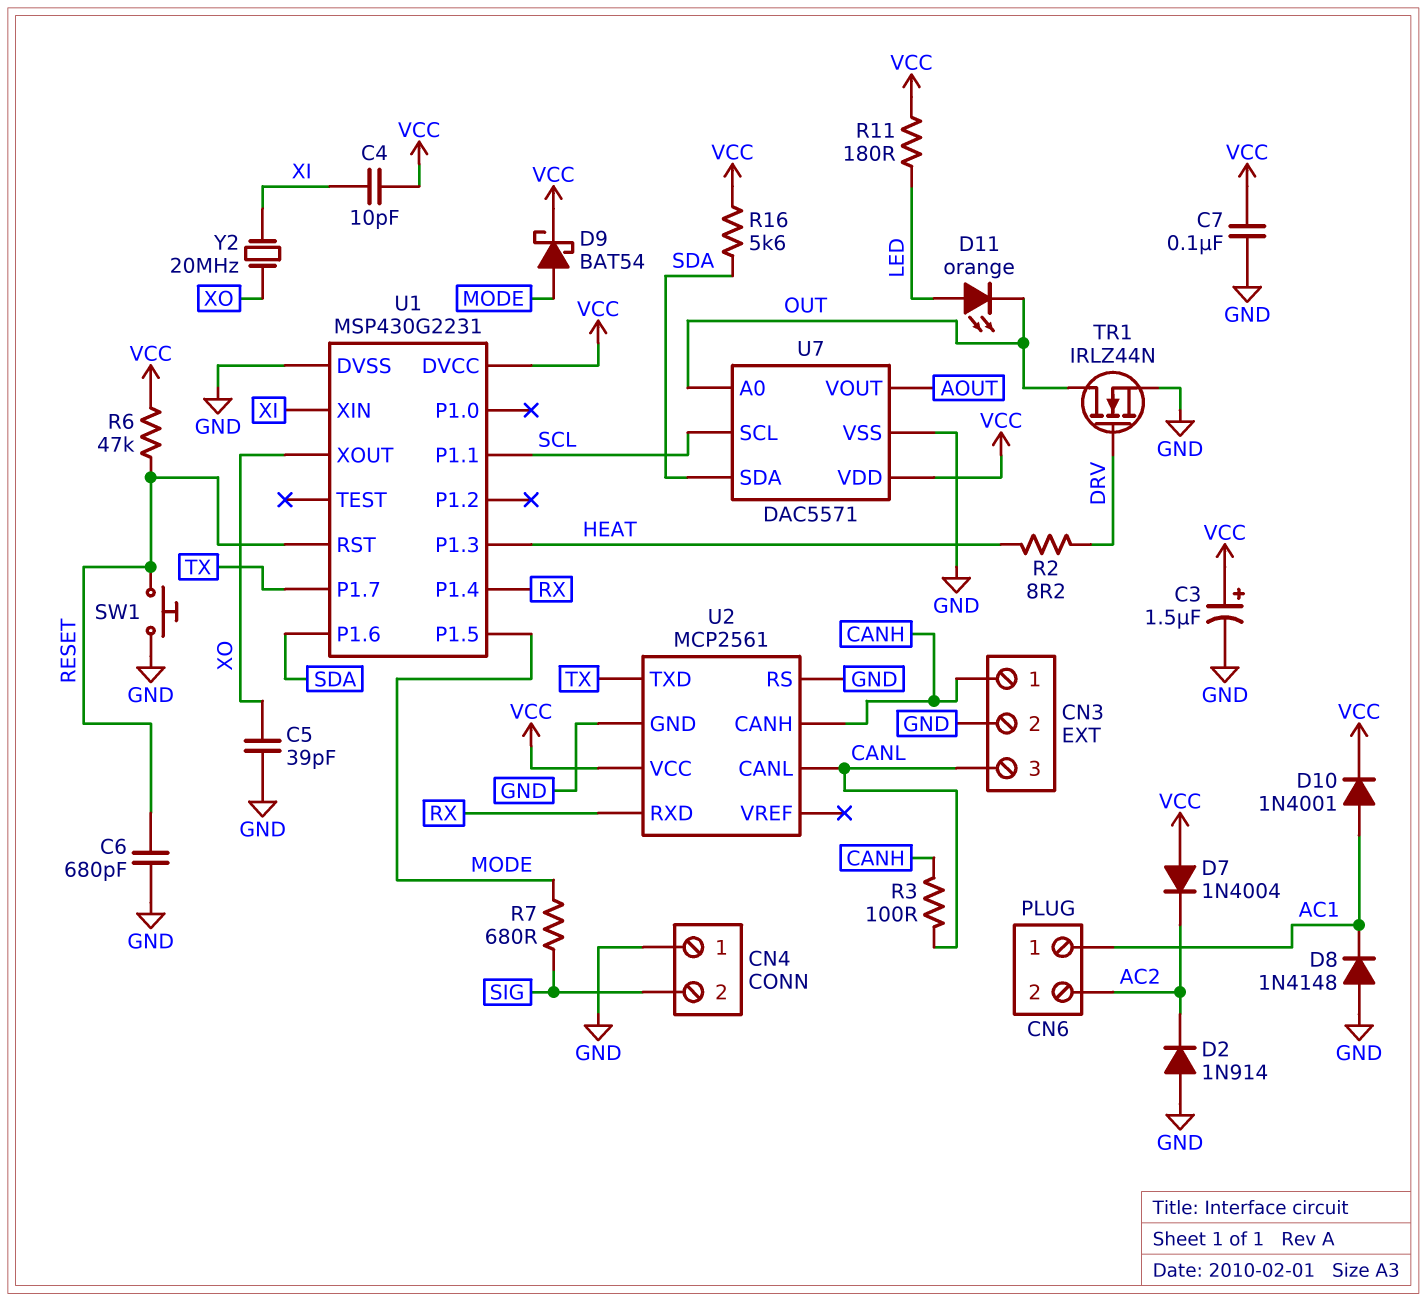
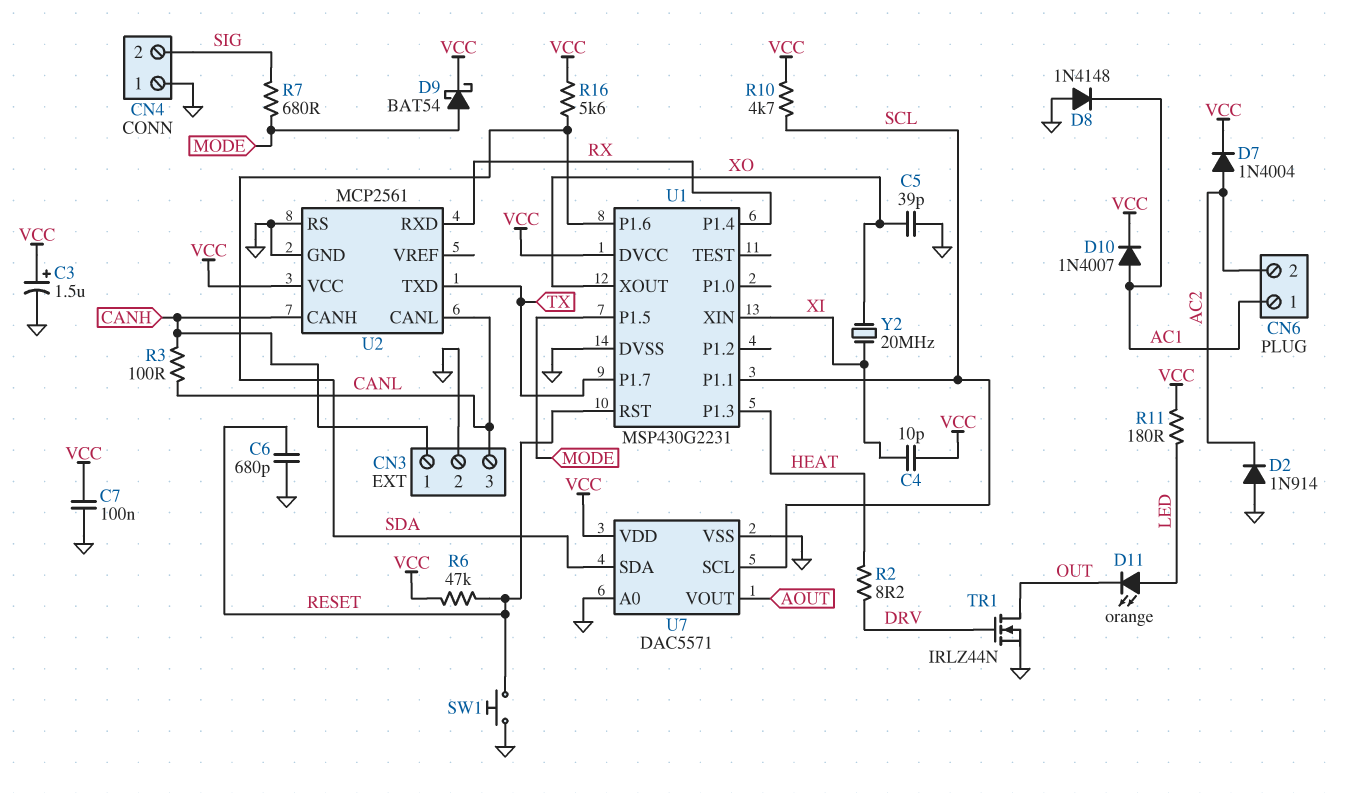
D7: diode 1N4004 (A VCC, K AC2) -> diode 1N4004 (A AC2, K VCC)
D10: diode 1N4001 (A AC1, K VCC) -> diode 1N4007 (A AC1, K VCC)
R10: none -> 4.7k (SCL, VCC)
U7 pin A0: OUT -> GND

